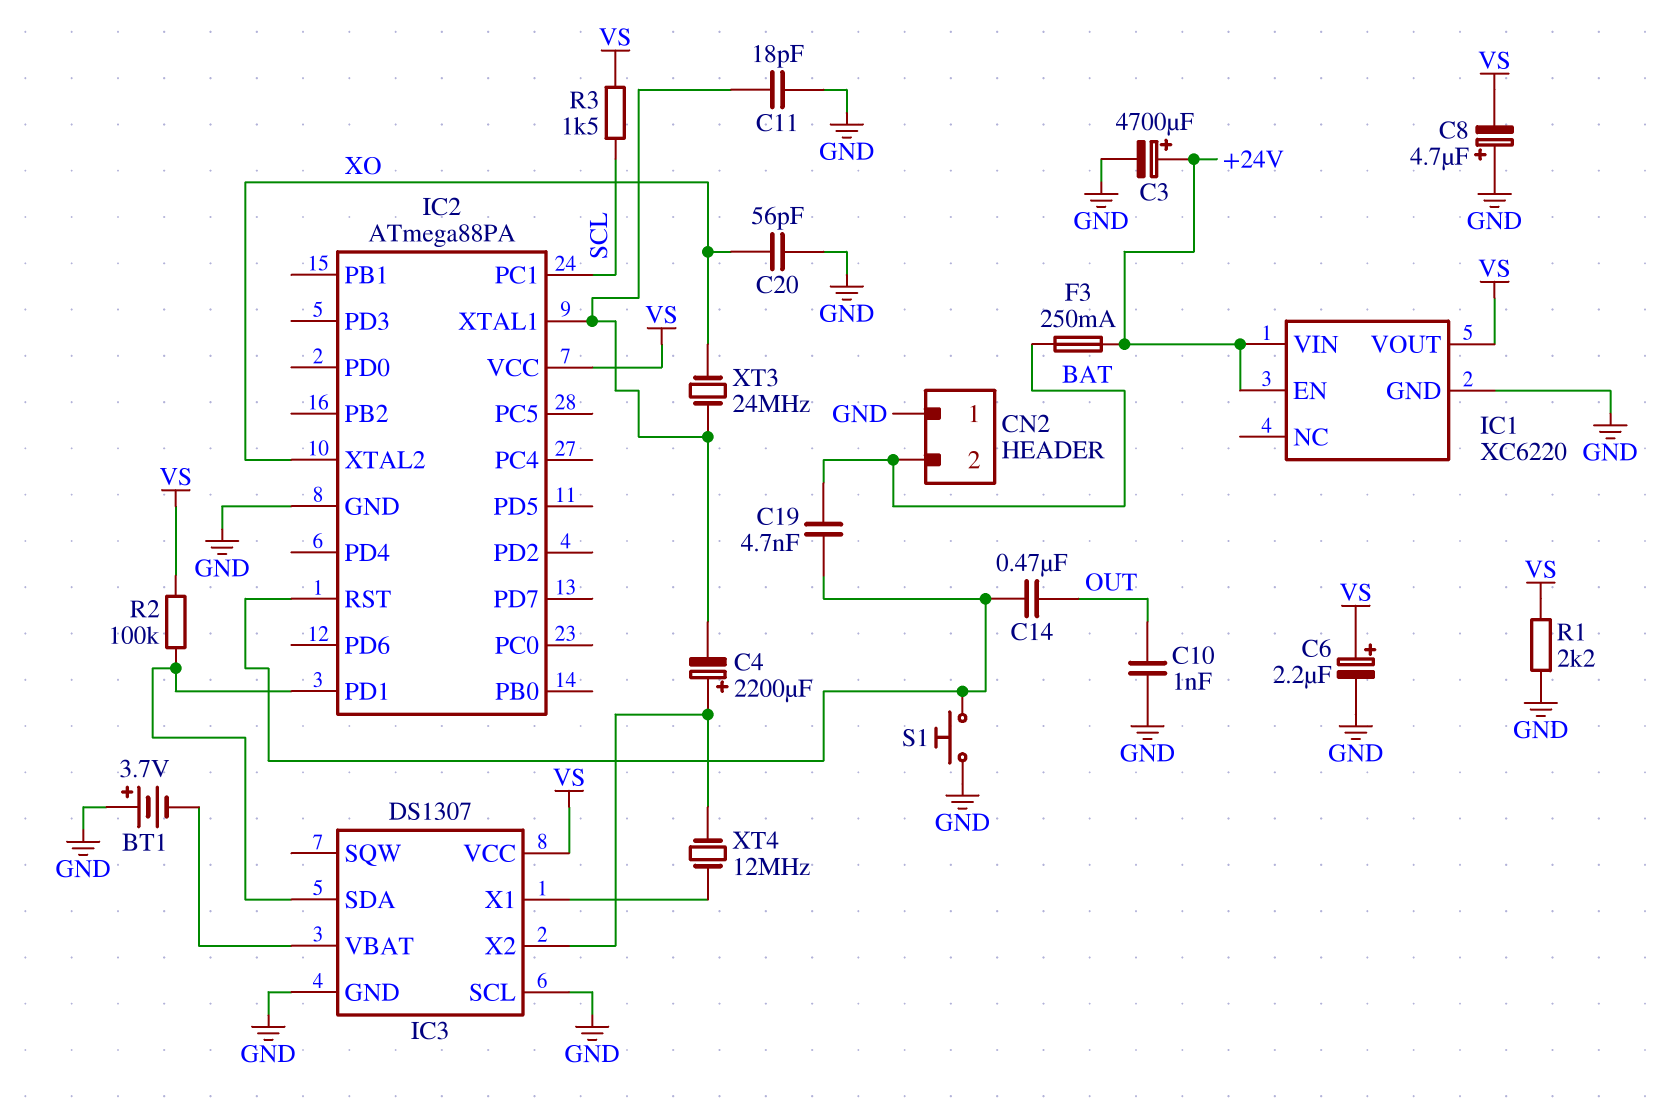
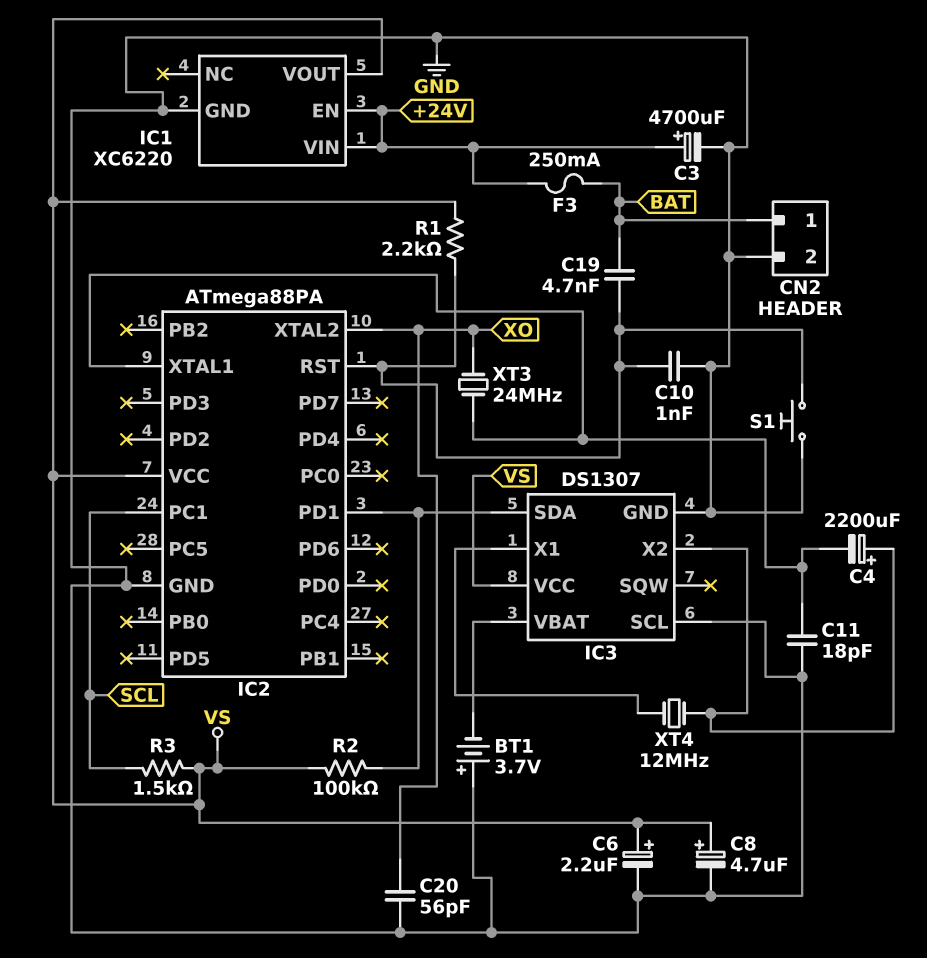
C8: 4.7uF (plus GND, minus VS) -> 4.7uF (plus VS, minus GND)
C10: 1nF (GND, OUT) -> 1nF (GND, IC2/RST)
C14: 470nF (IC2/RST, OUT) -> none
CN2 pin 1: GND -> BAT
CN2 pin 2: BAT -> GND
R1: 2.2k (GND, VS) -> 2.2k (IC2/RST, VS)

